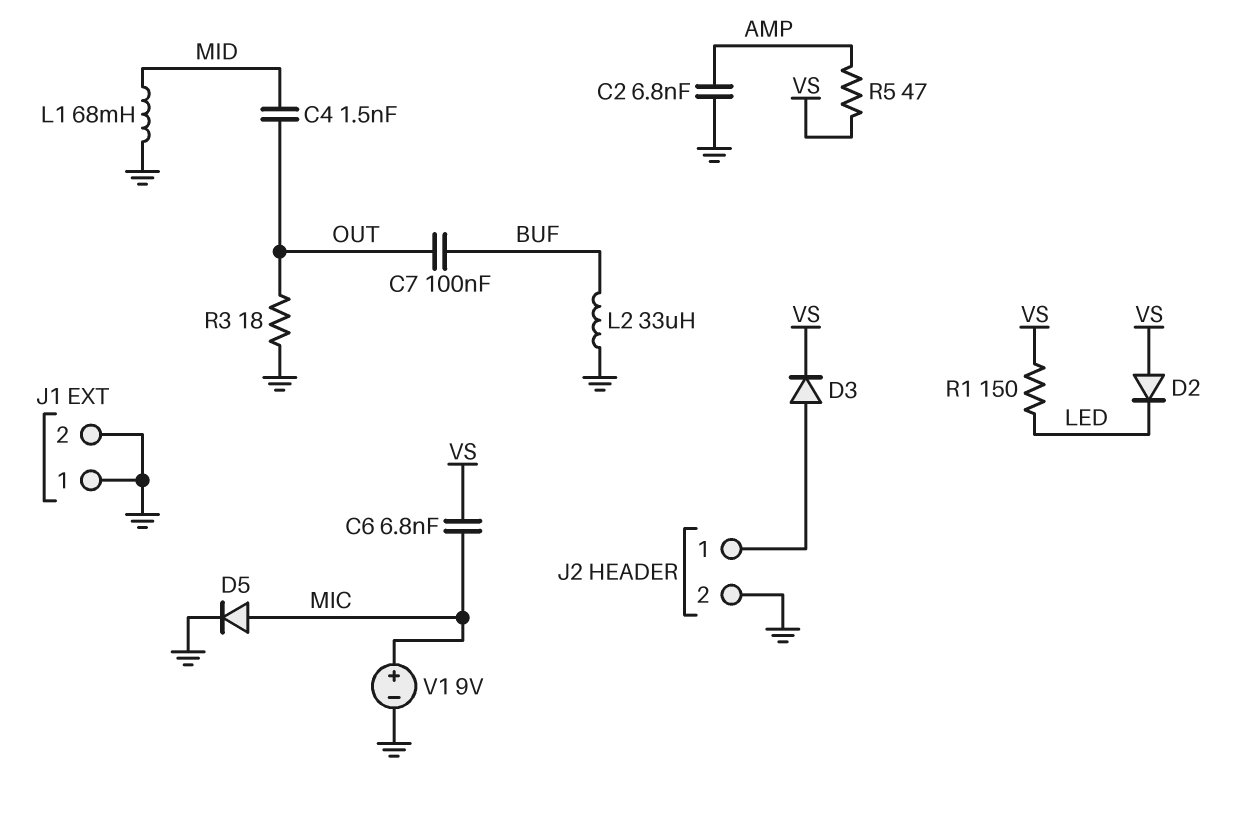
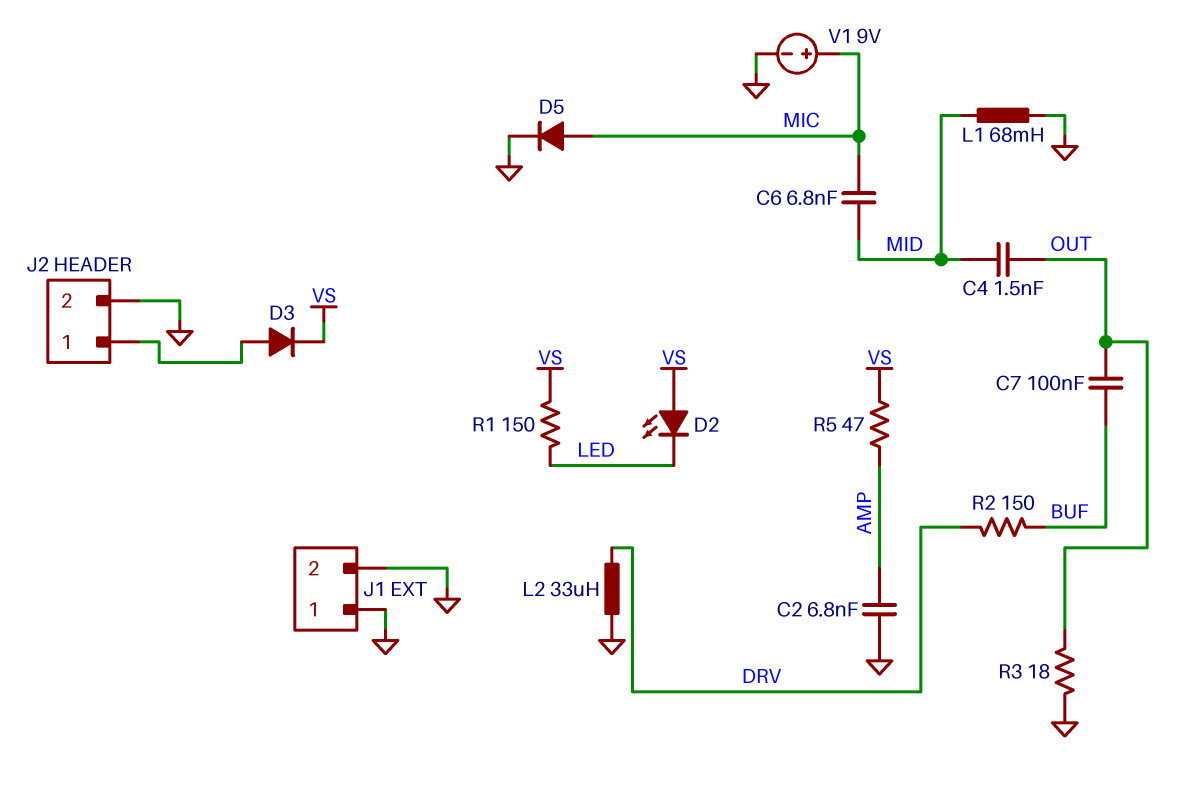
C6: 6.8nF (MIC, VS) -> 6.8nF (MIC, MID)
D2: diode (A VS, K LED) -> LED (A VS, K LED)
L2: 33uH (BUF, GND) -> 33uH (DRV, GND)
R2: none -> 150 (BUF, DRV)

